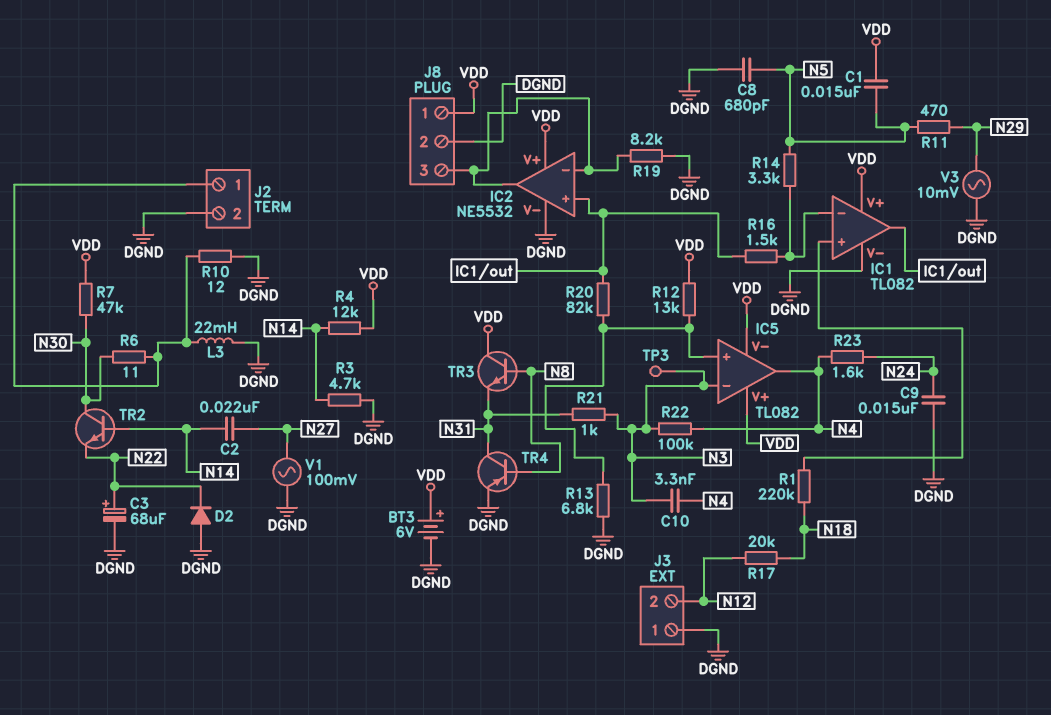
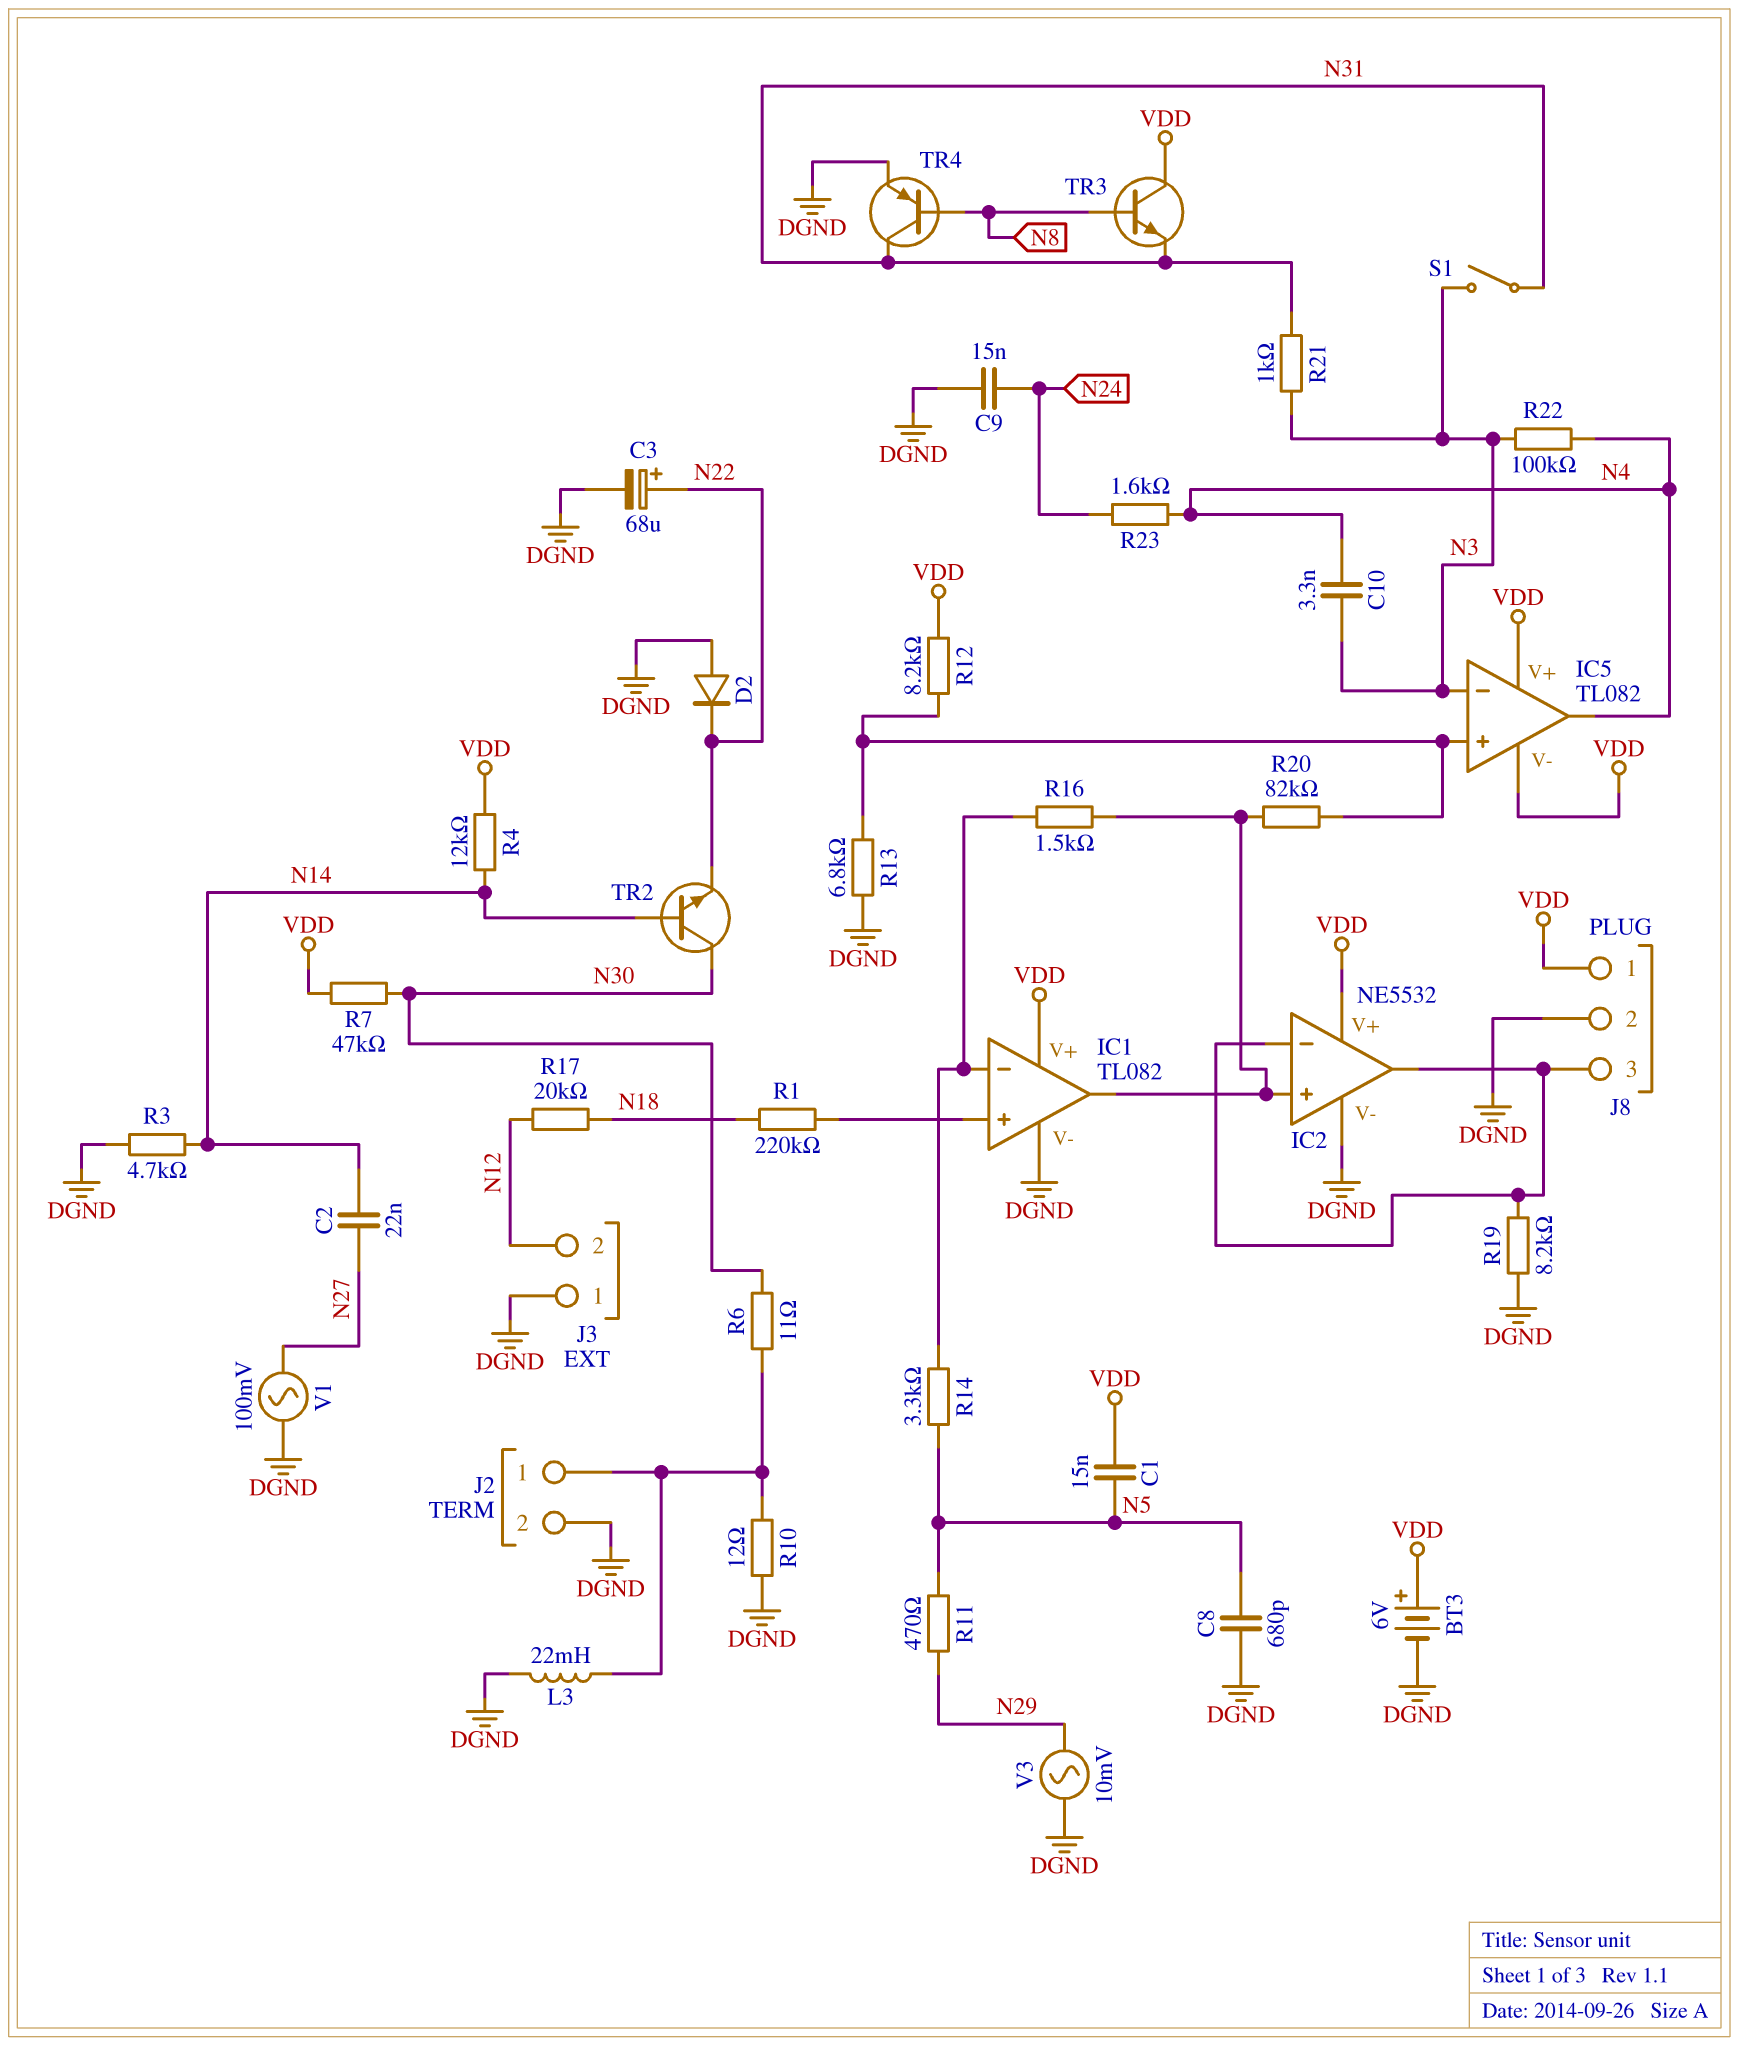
R12: 13k (IC5/in+, VDD) -> 8.2k (IC5/in+, VDD)
S1: none -> switch (N3, N31)
TP3: test point (N3) -> none

